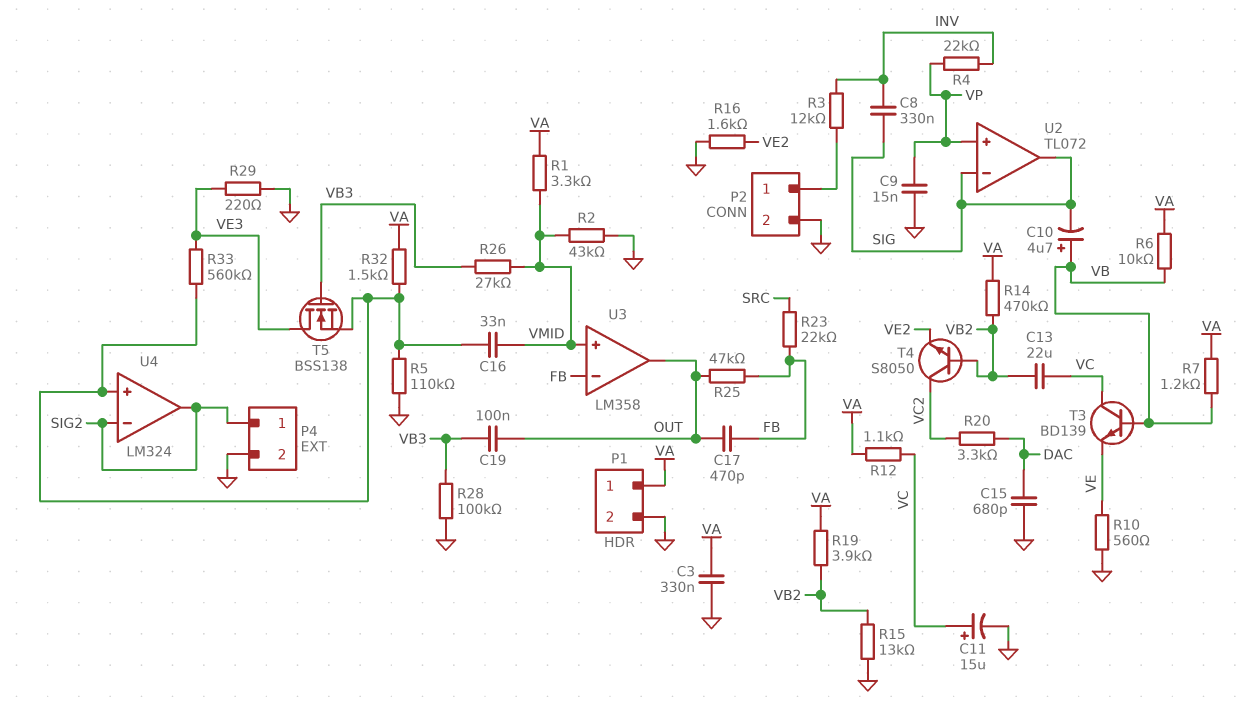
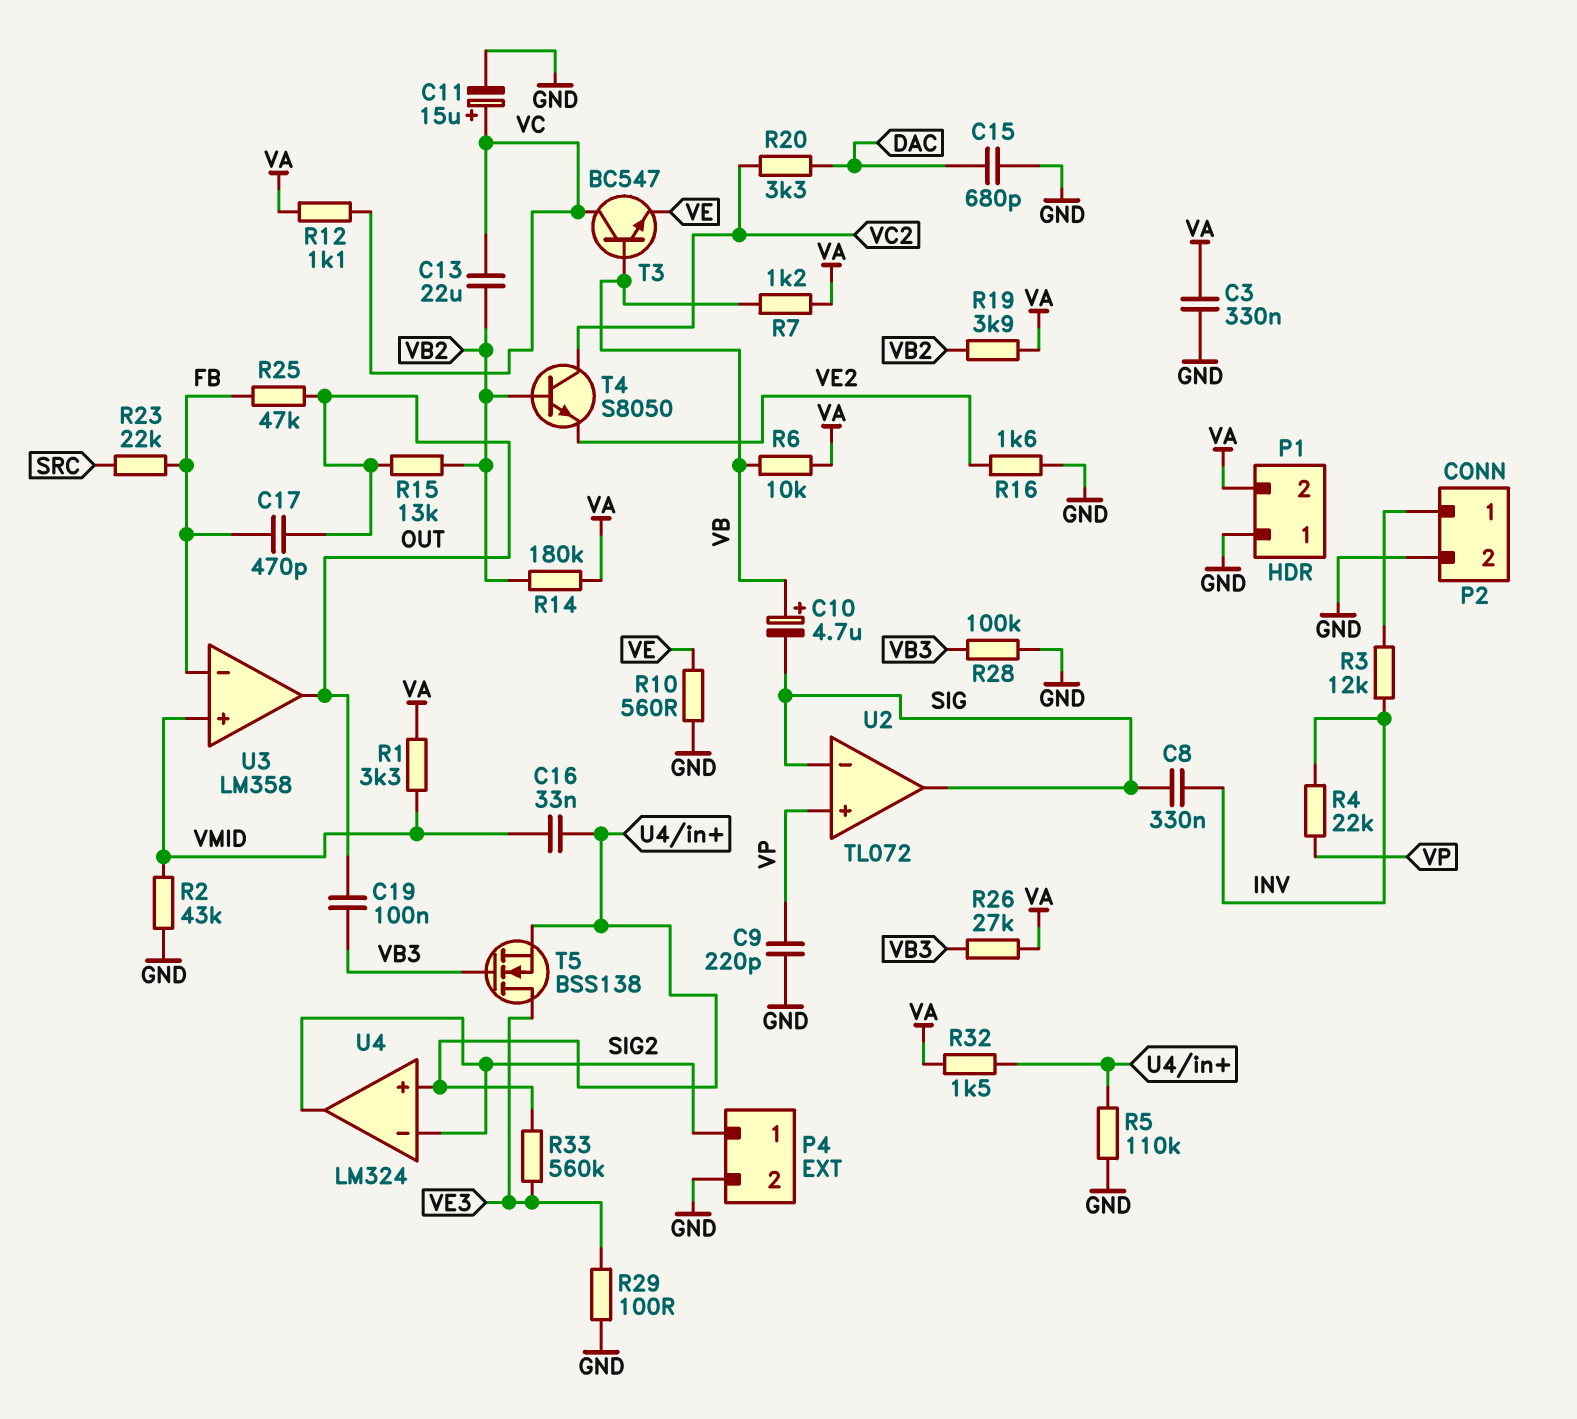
C9: 15nF (GND, VP) -> 220pF (GND, VP)
P1 pin 1: VA -> GND
P1 pin 2: GND -> VA
R14: 470k (VA, VB2) -> 180k (VA, VB2)
R15: 13k (GND, VB2) -> 13k (OUT, VB2)
R26: 27k (VB3, VMID) -> 27k (VA, VB3)
R29: 220 (GND, VE3) -> 100 (GND, VE3)
T3: NPN BD139 (B VB, C VC, E VE) -> NPN BC547 (B VB, C VC, E VE)

